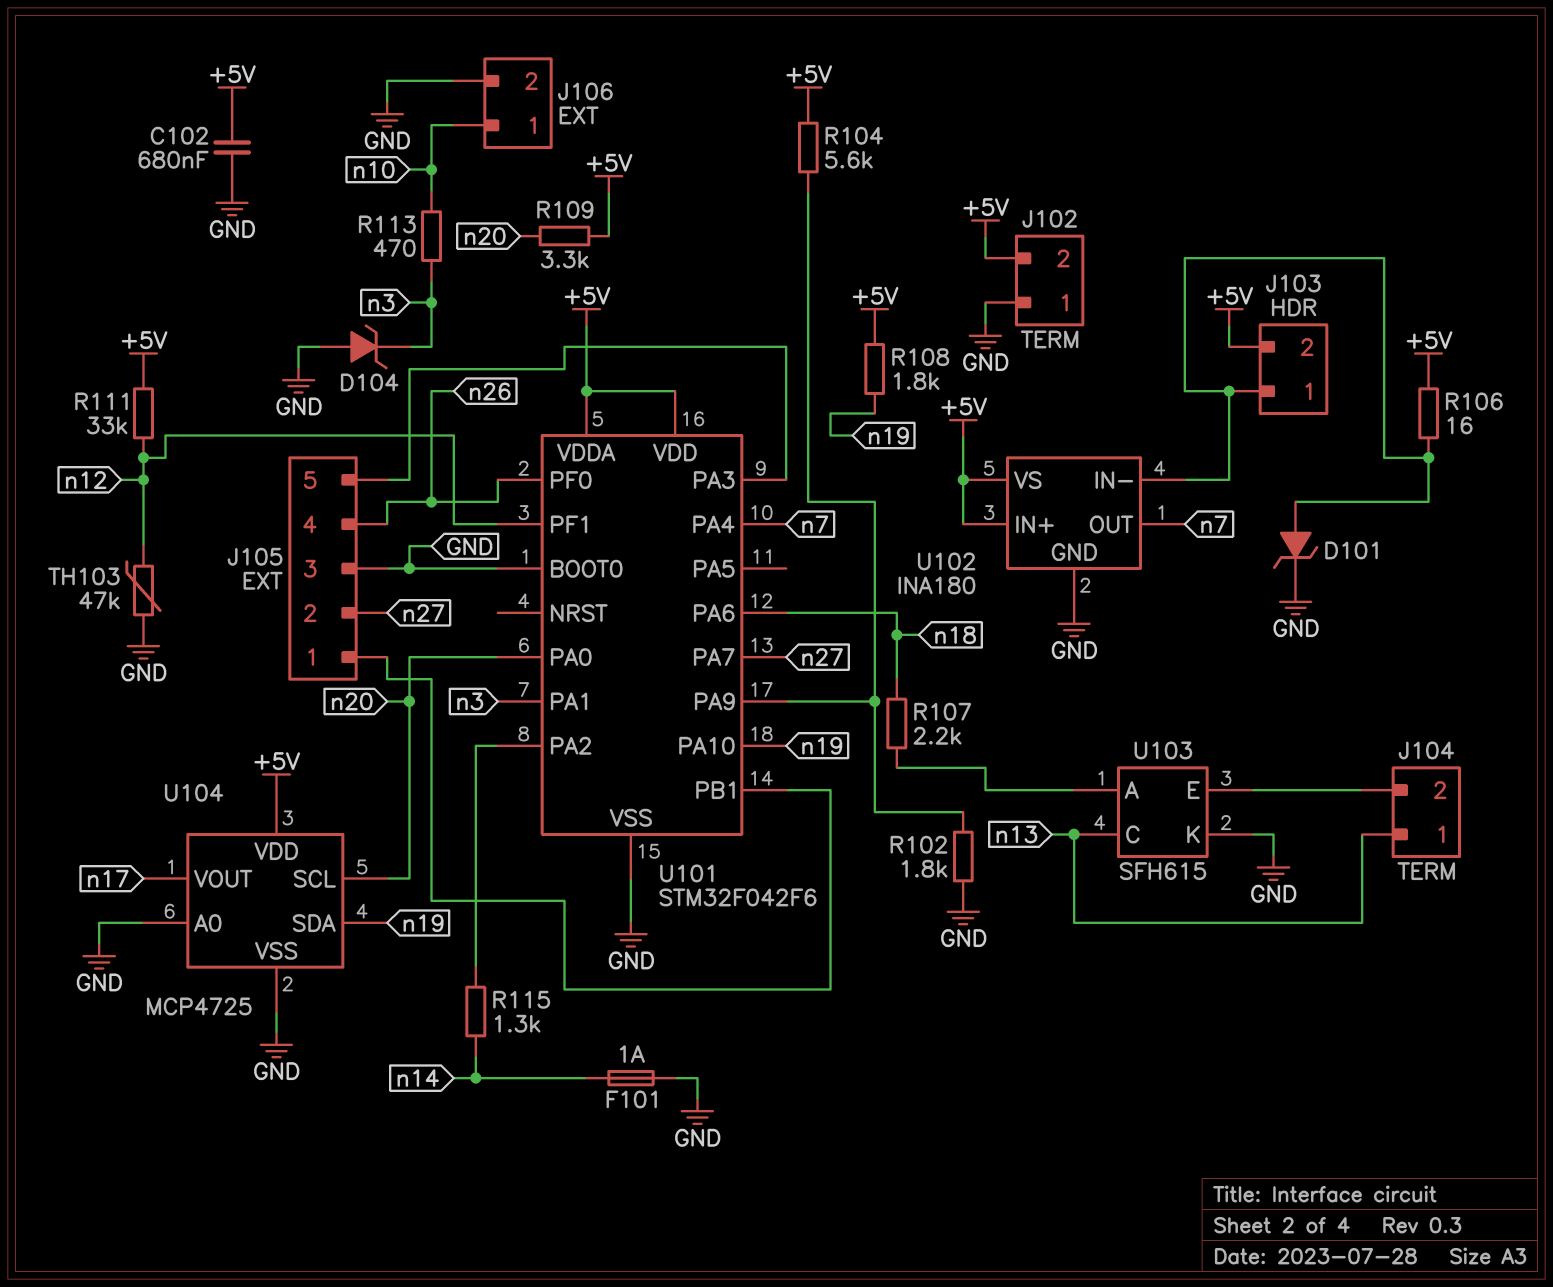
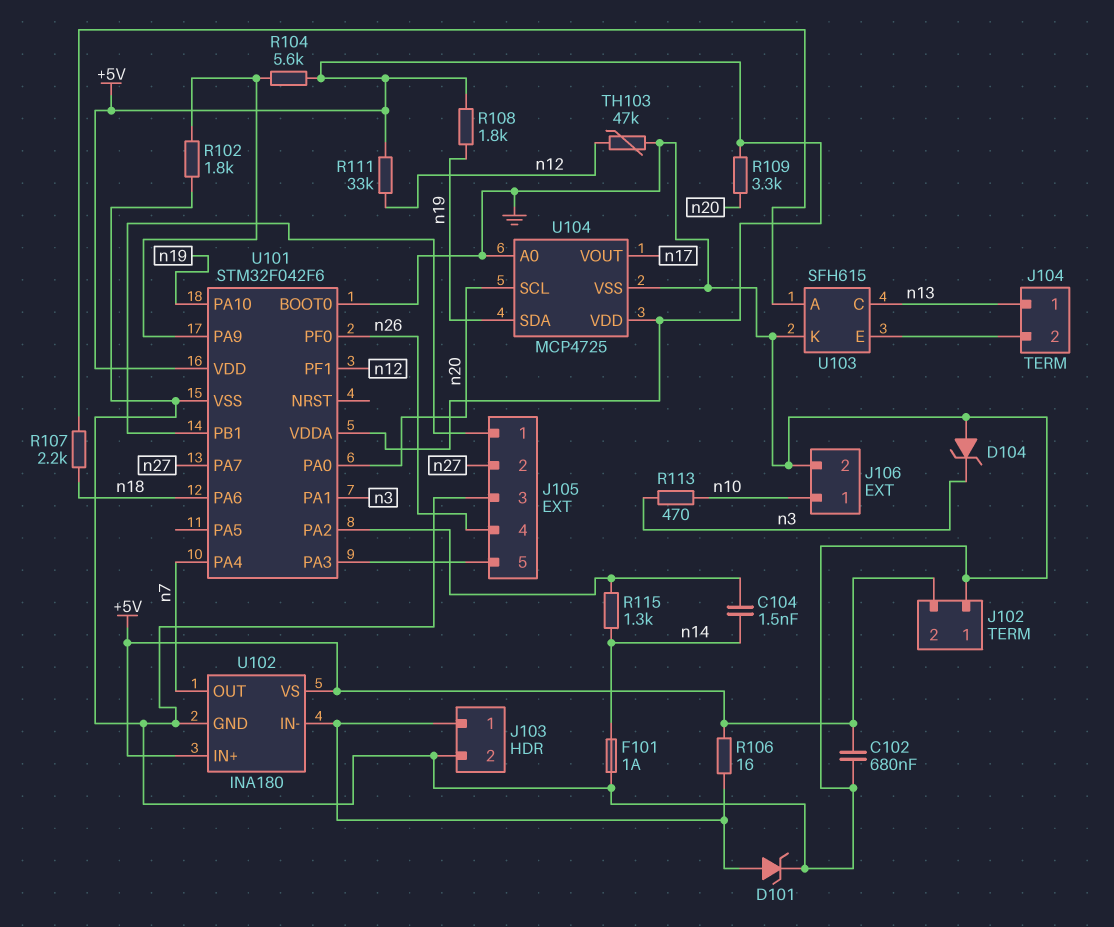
C104: none -> 1.5nF (U101/PA2, n14)
J103 pin 2: +5V -> GND

